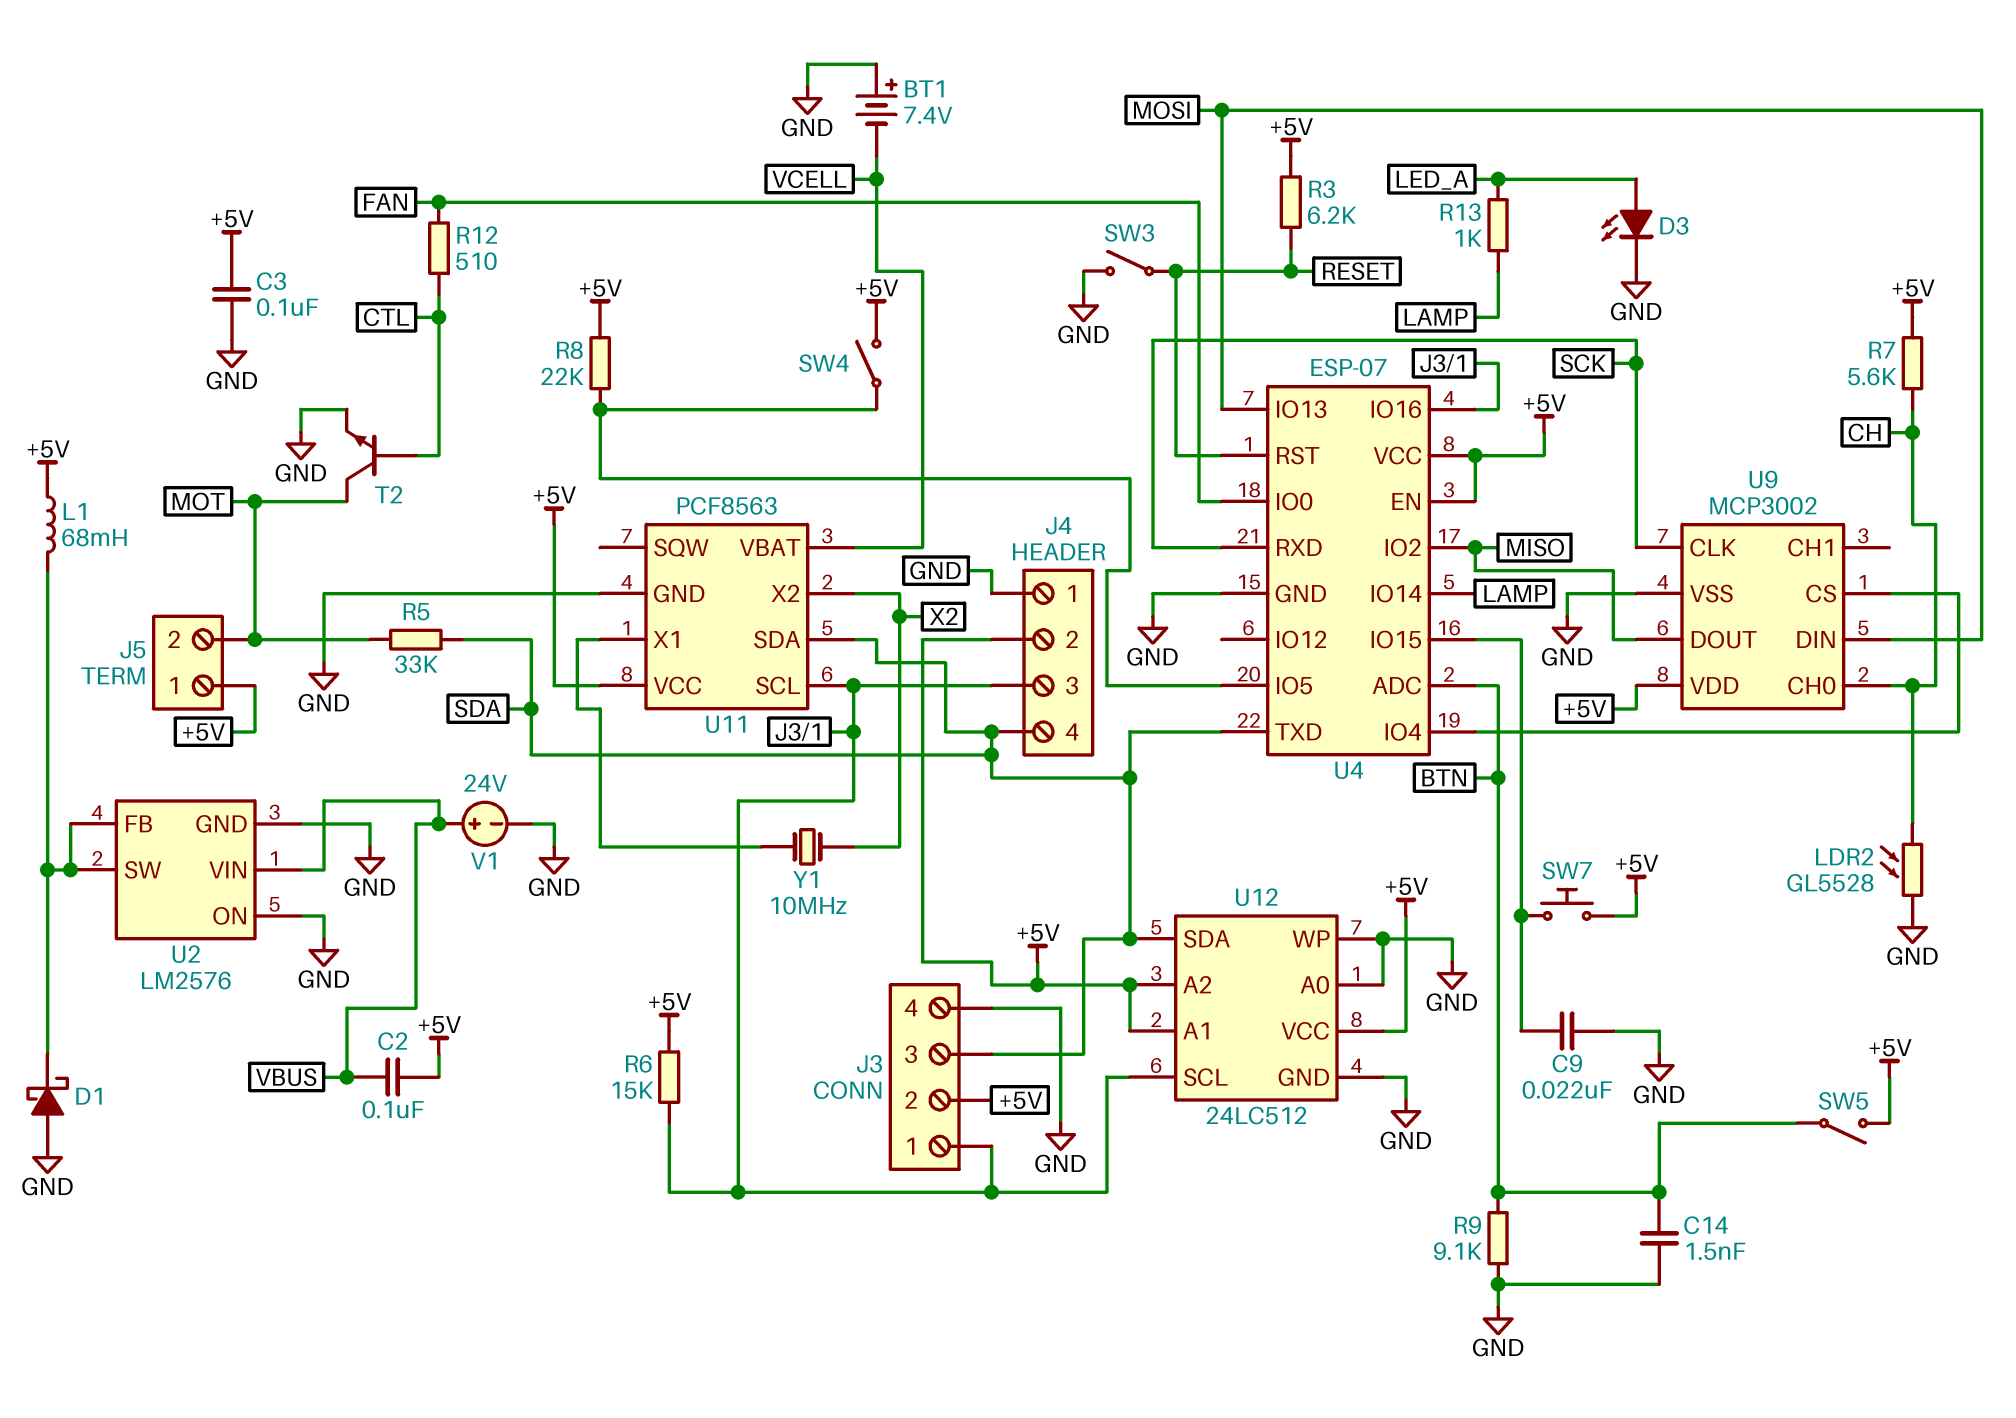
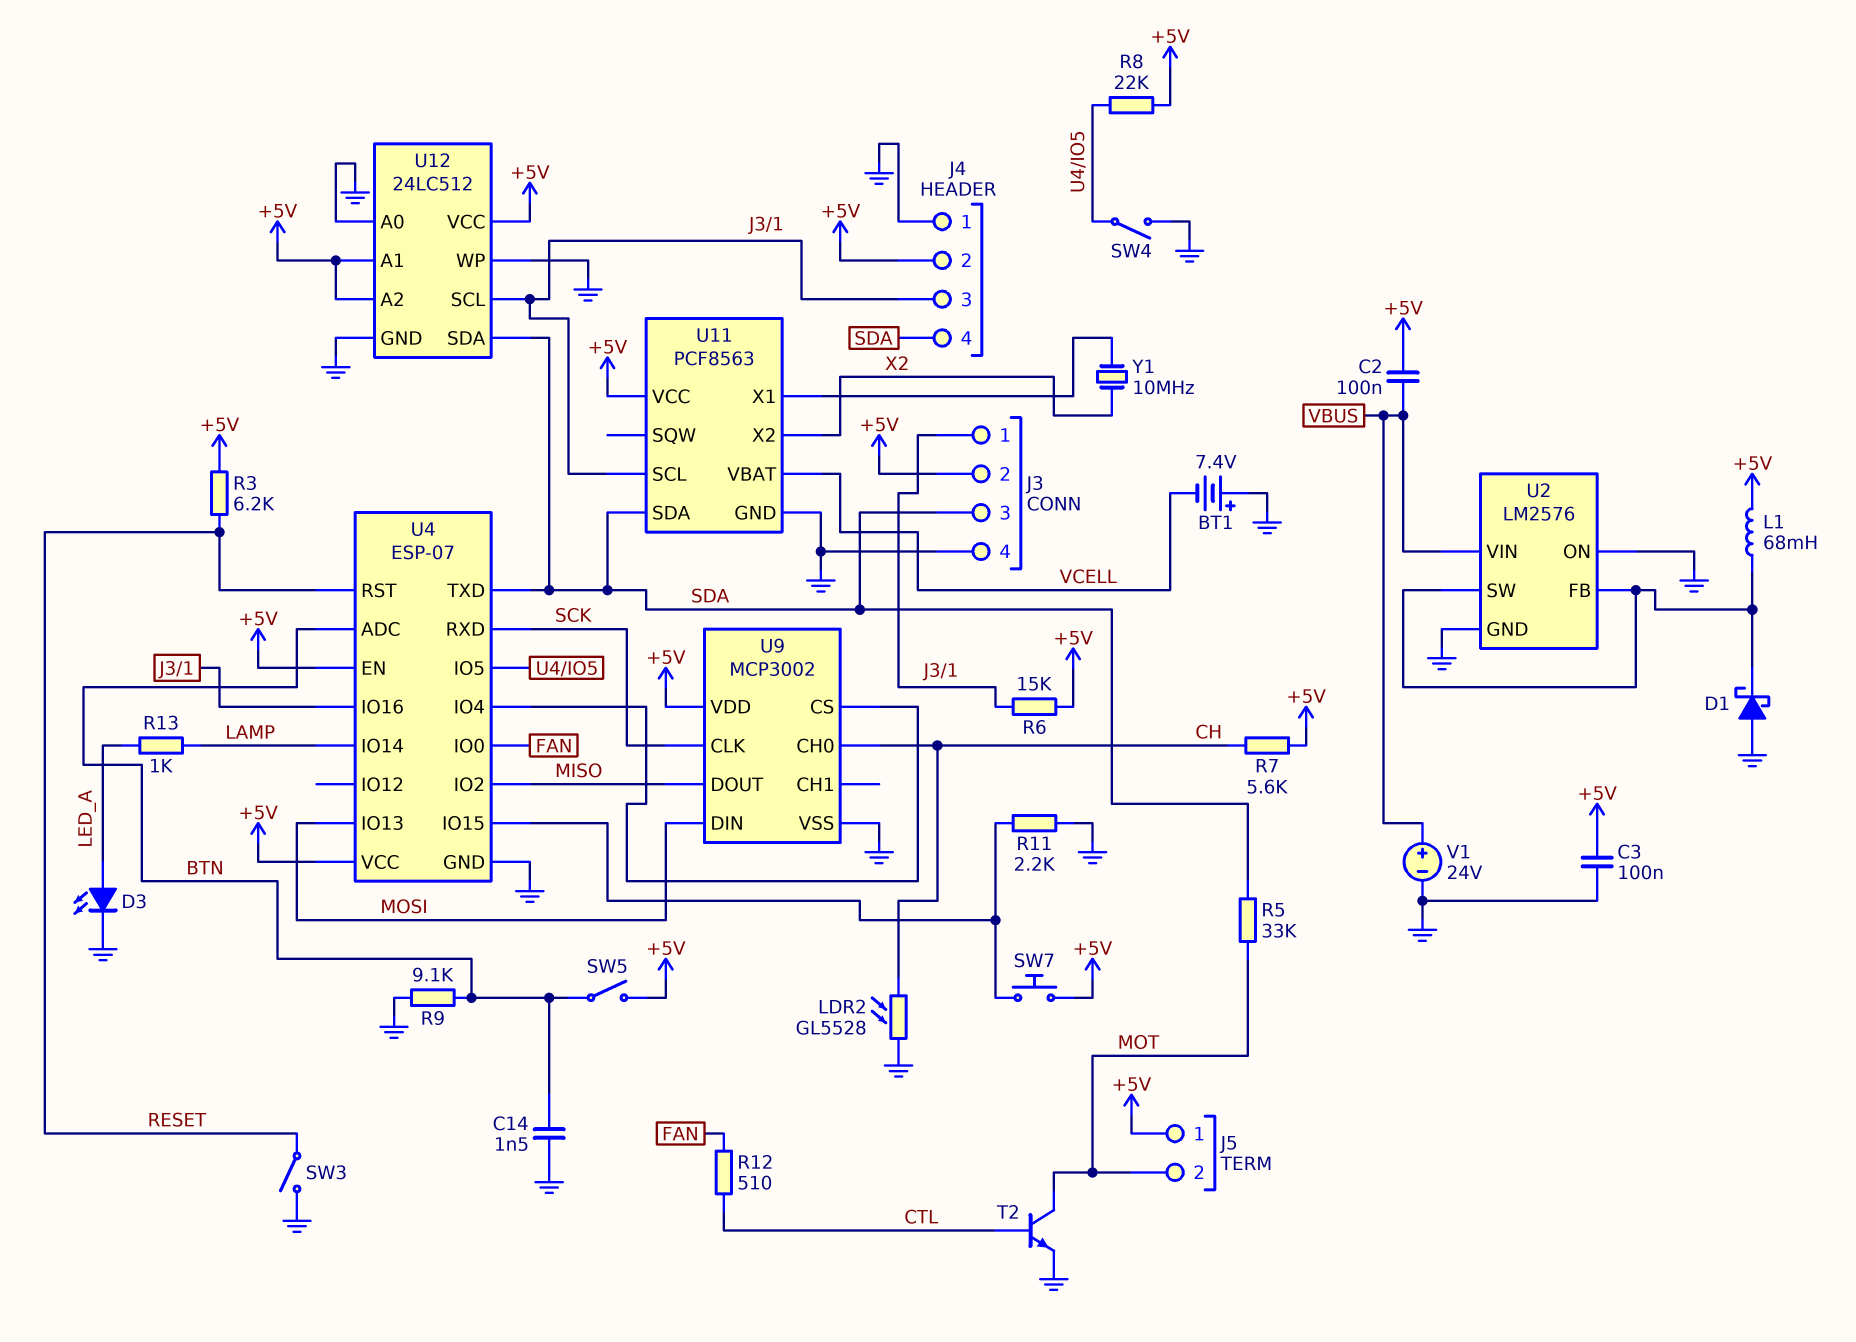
C9: 22nF (GND, U4/IO15) -> none
R11: none -> 2.2k (GND, U4/IO15)
SW4: switch (+5V, U4/IO5) -> switch (GND, U4/IO5)

